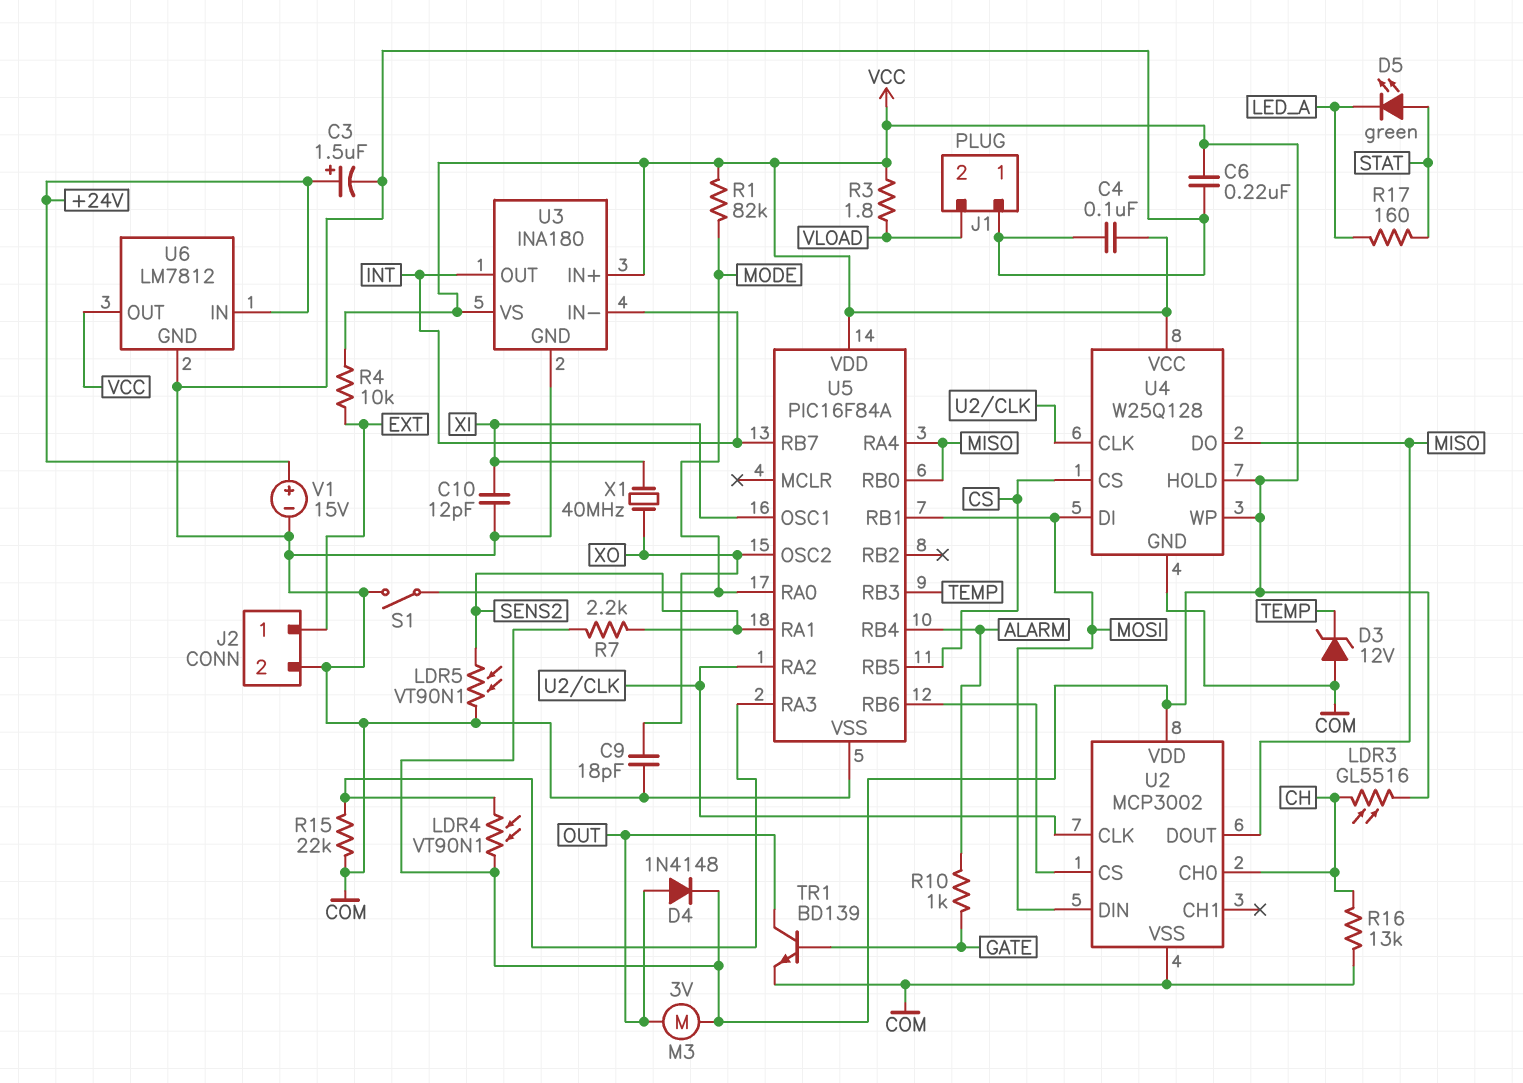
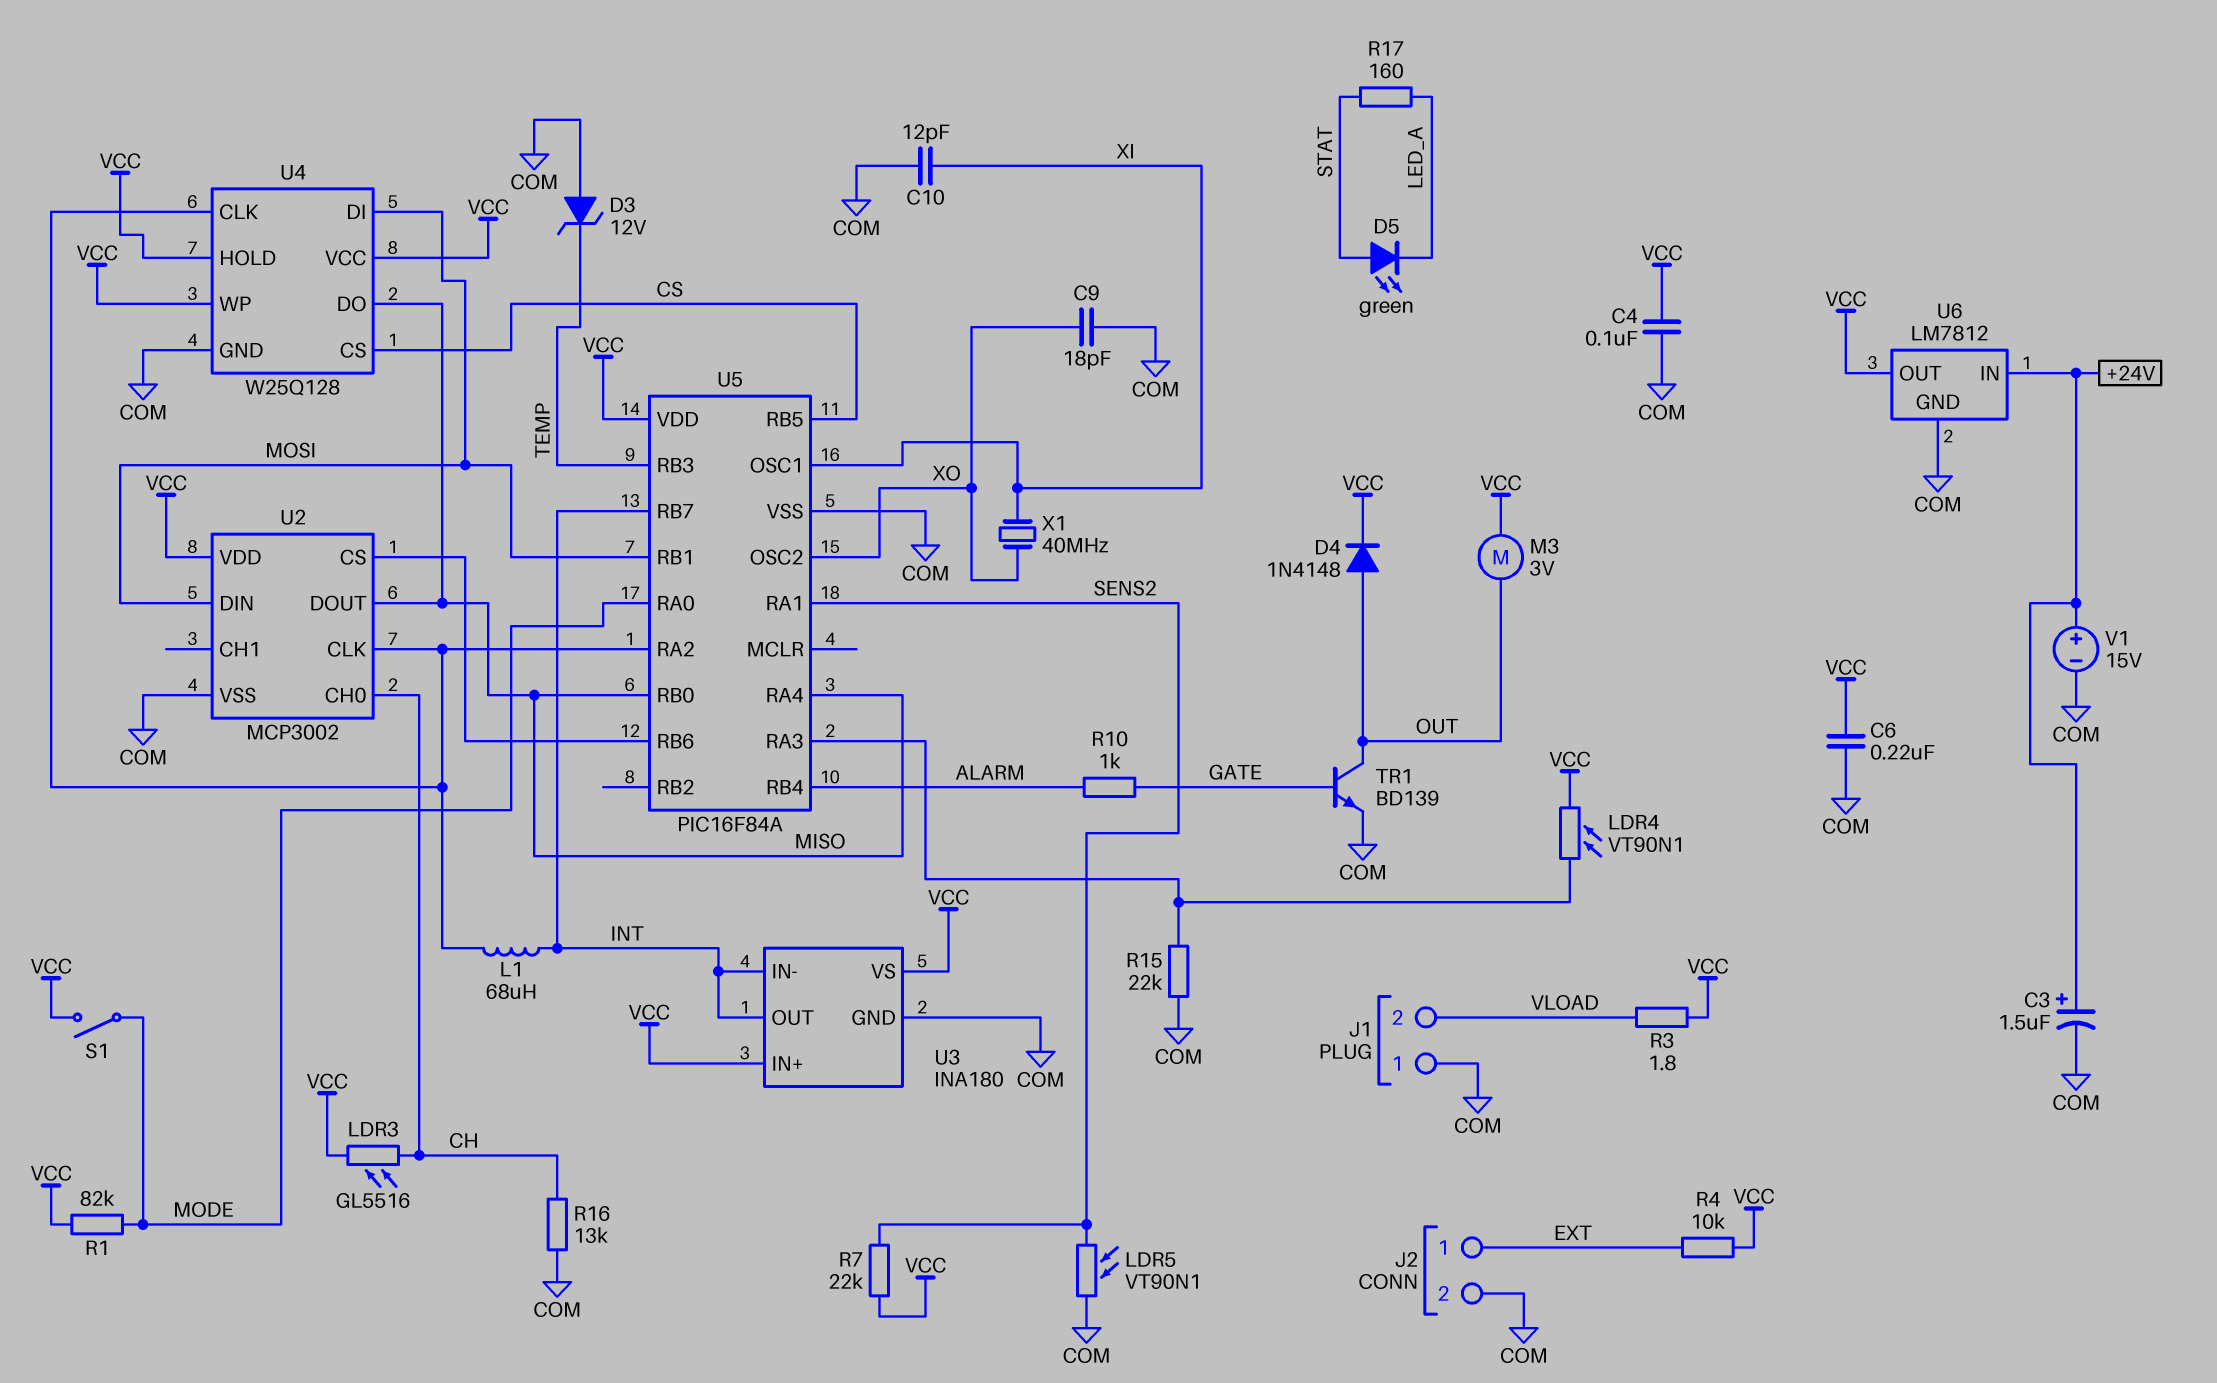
L1: none -> 68uH (INT, U2/CLK)
R7: 2.2k (SENS2, VCC) -> 22k (SENS2, VCC)
S1: switch (COM, MODE) -> switch (MODE, VCC)

